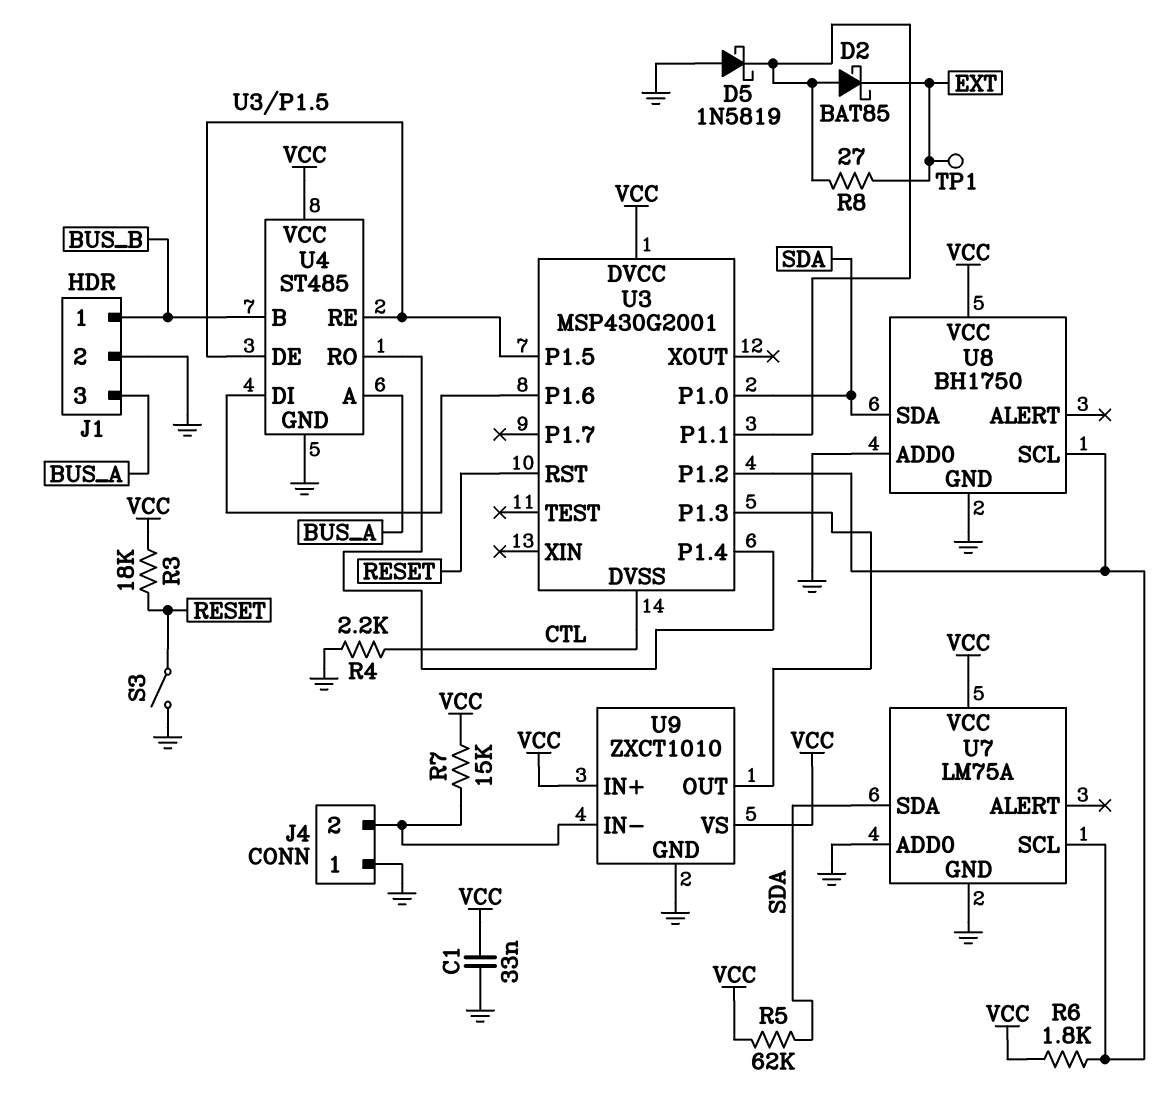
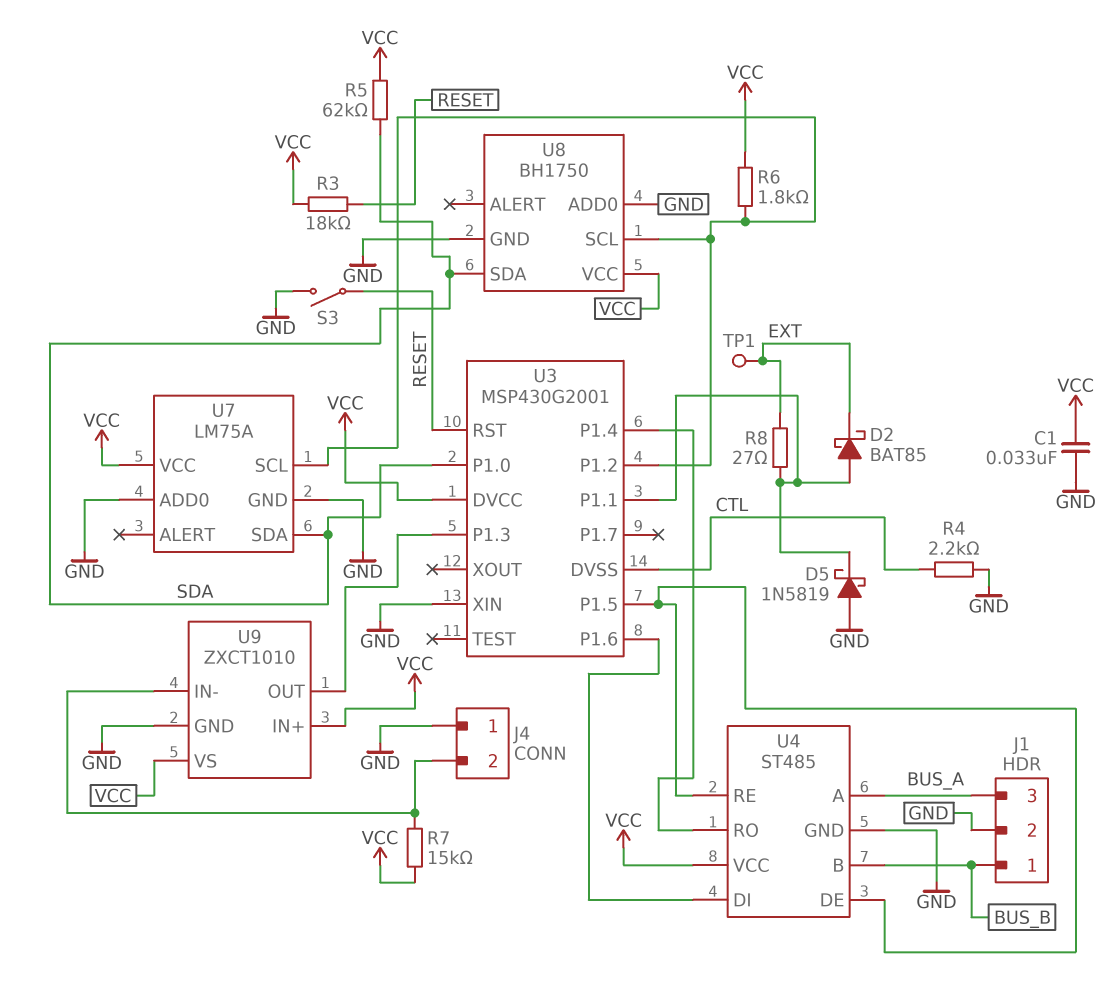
U3 pin XIN: none -> GND

